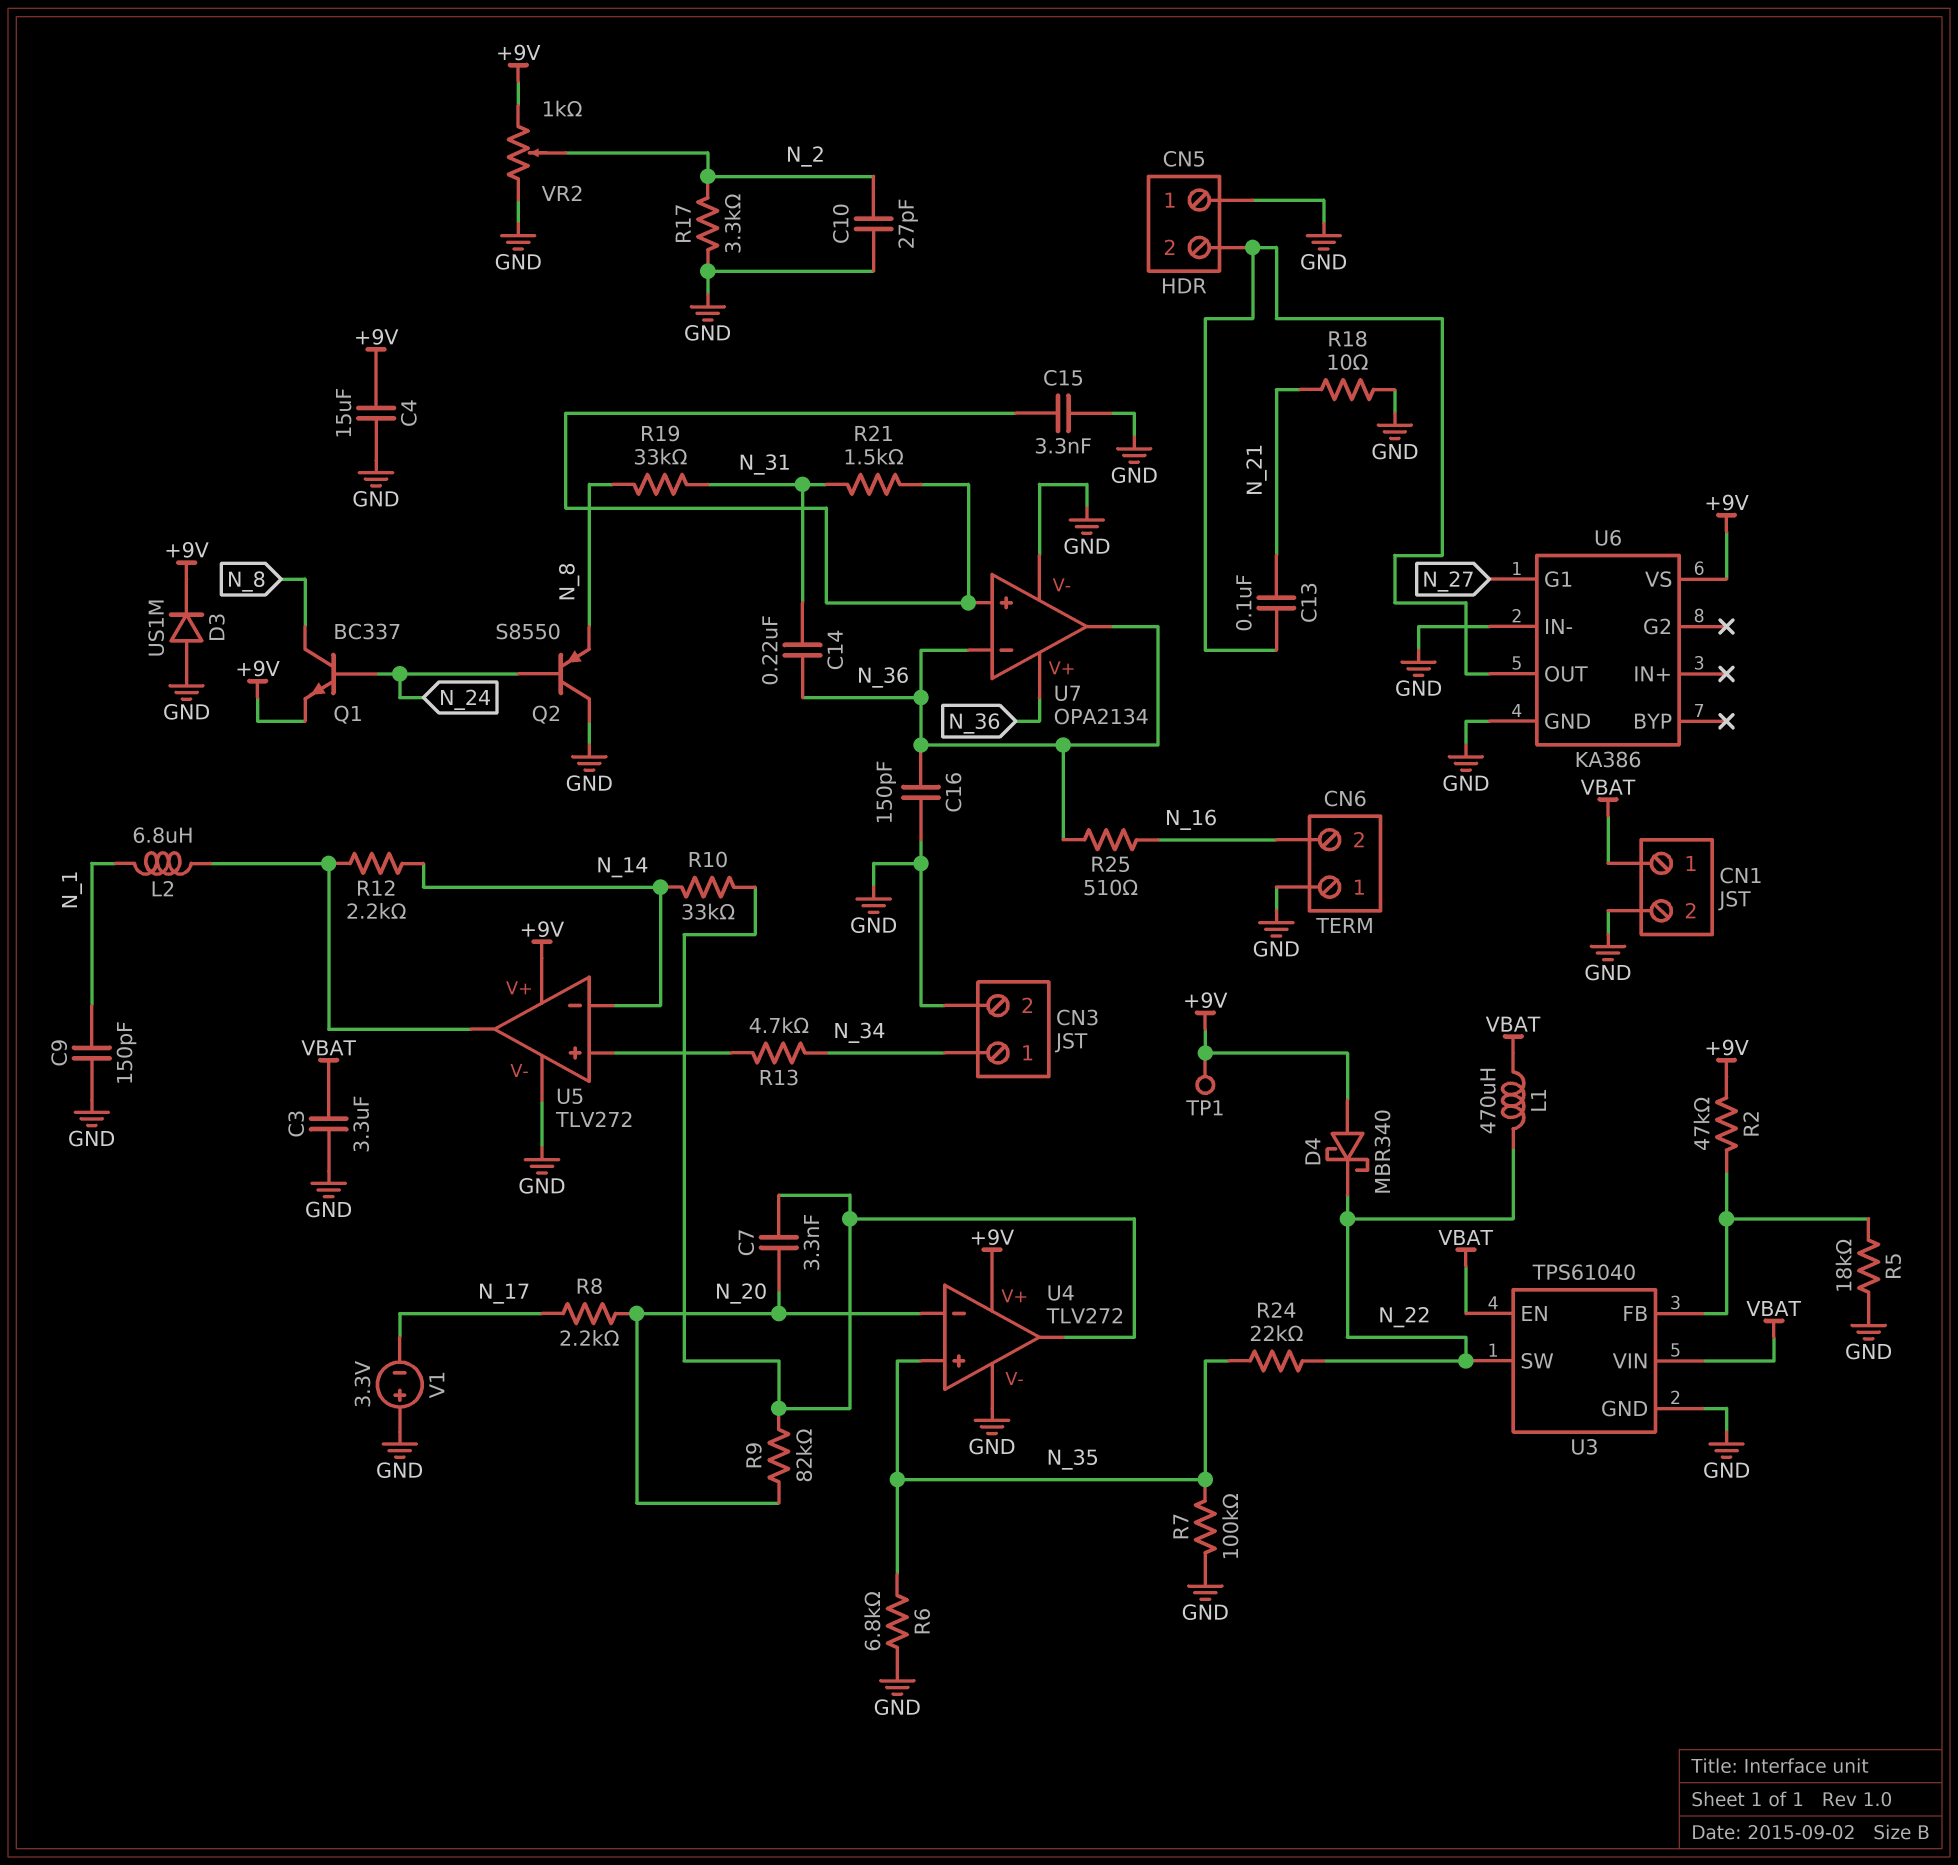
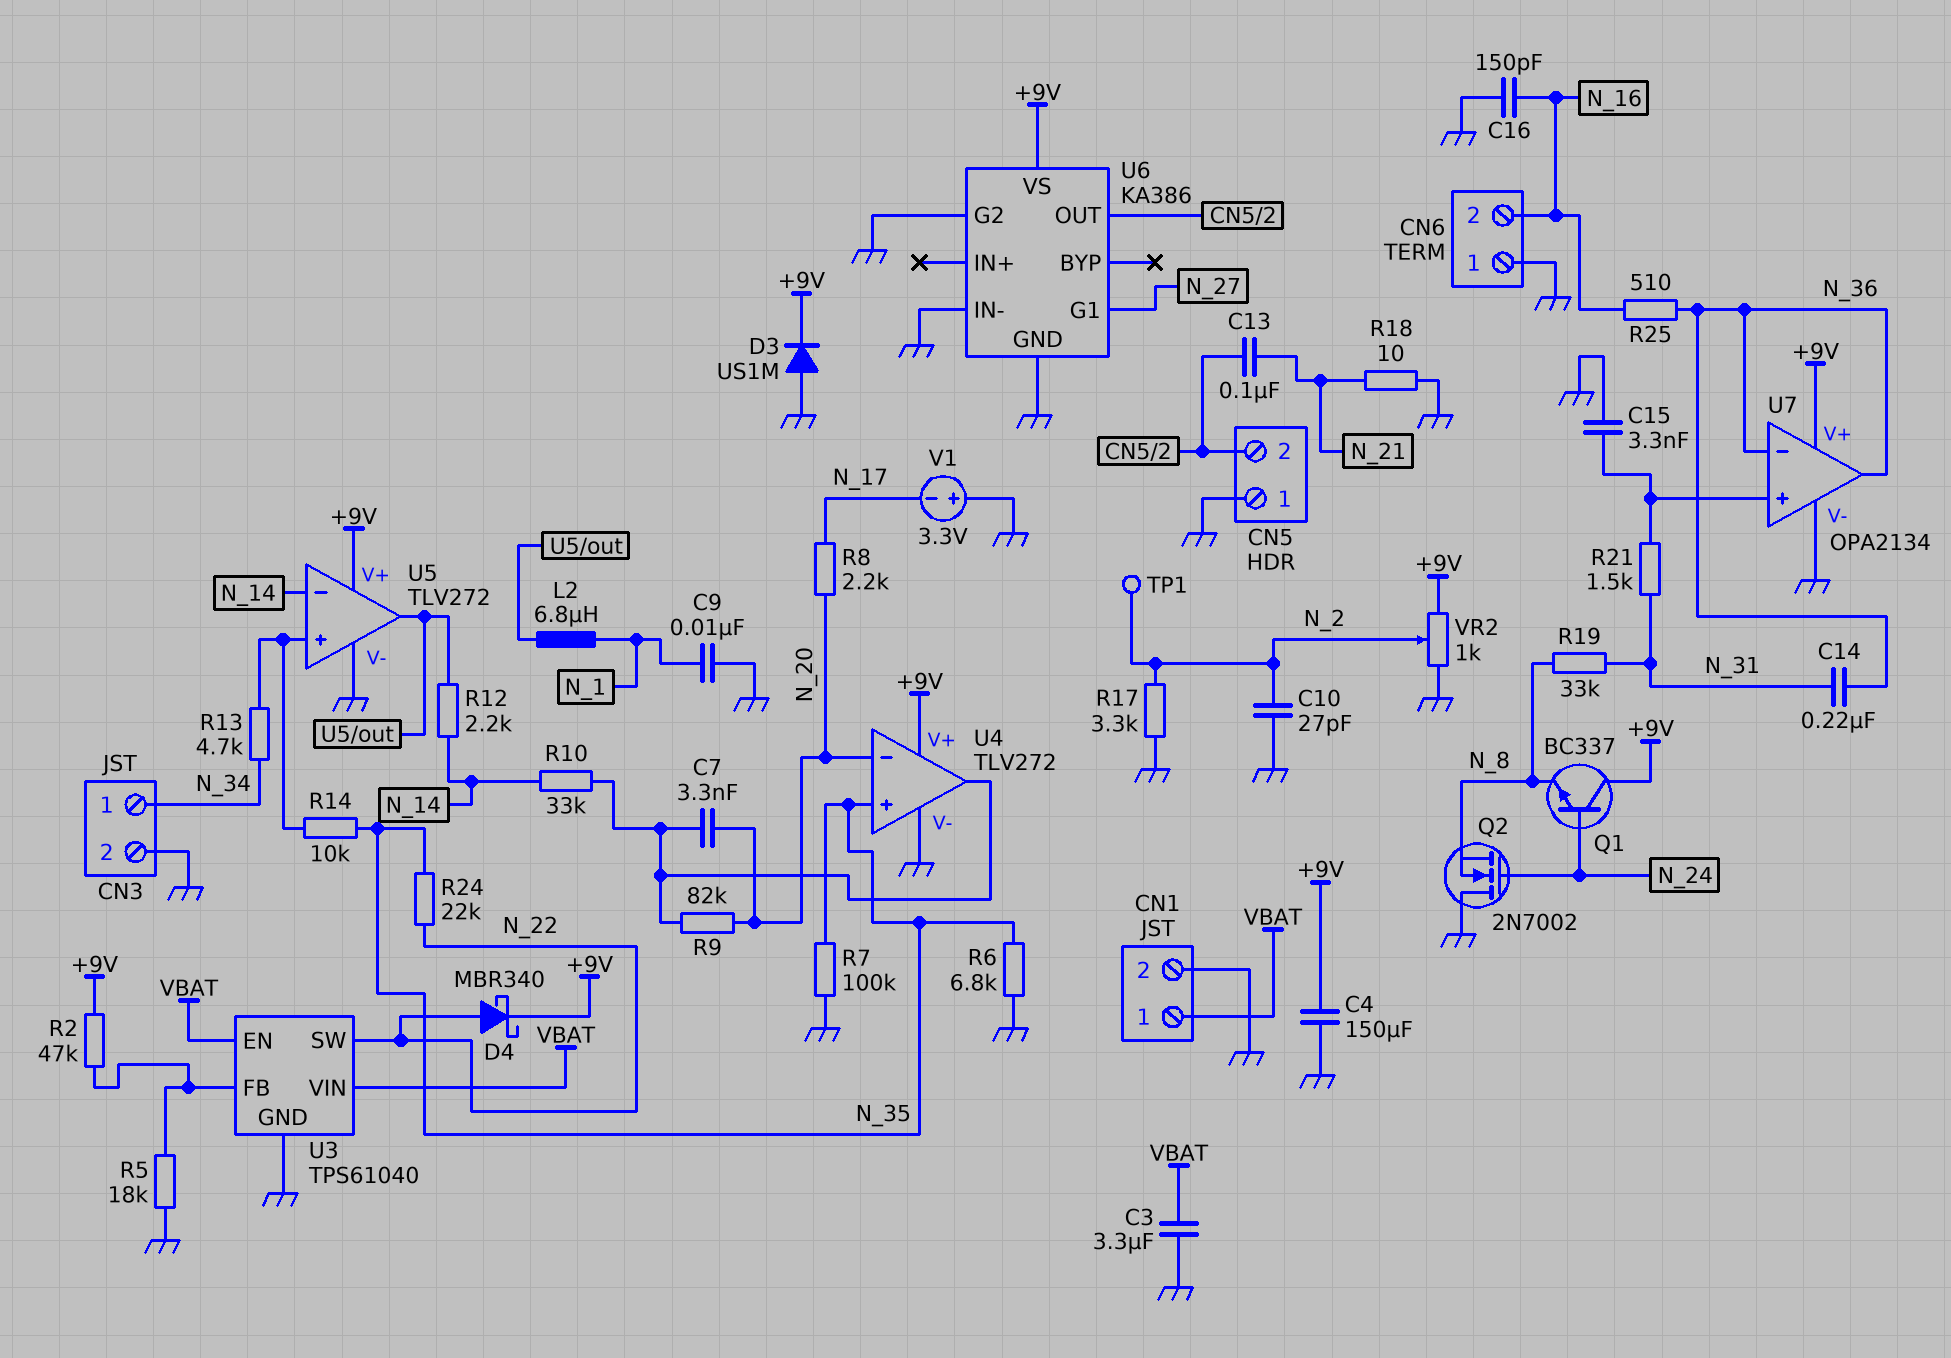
C4: 15uF (+9V, GND) -> 150uF (+9V, GND)
C9: 150pF (GND, N_1) -> 10nF (GND, N_1)
C16: 150pF (GND, N_36) -> 150pF (GND, N_16)
D4: schottky MBR340 (A +9V, K N_22) -> schottky MBR340 (A N_22, K +9V)
L1: 470uH (N_22, VBAT) -> none
Q1: NPN BC337 (B N_24, C N_8, E +9V) -> NPN BC337 (B N_24, C +9V, E N_8)
Q2: PNP S8550 (B N_24, C GND, E N_8) -> NMOS 2N7002 (G N_24, D GND, S N_8)
R14: none -> 10k (N_35, U5/in+)
TP1: test point (+9V) -> test point (N_2)
U6 pin G2: none -> GND
U7 pin V+: N_36 -> +9V

